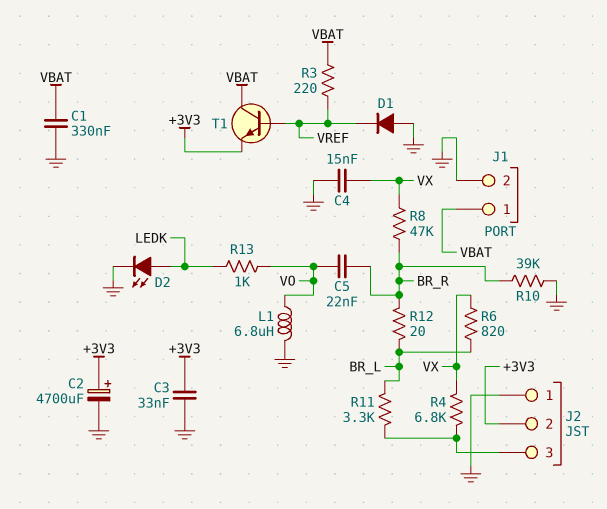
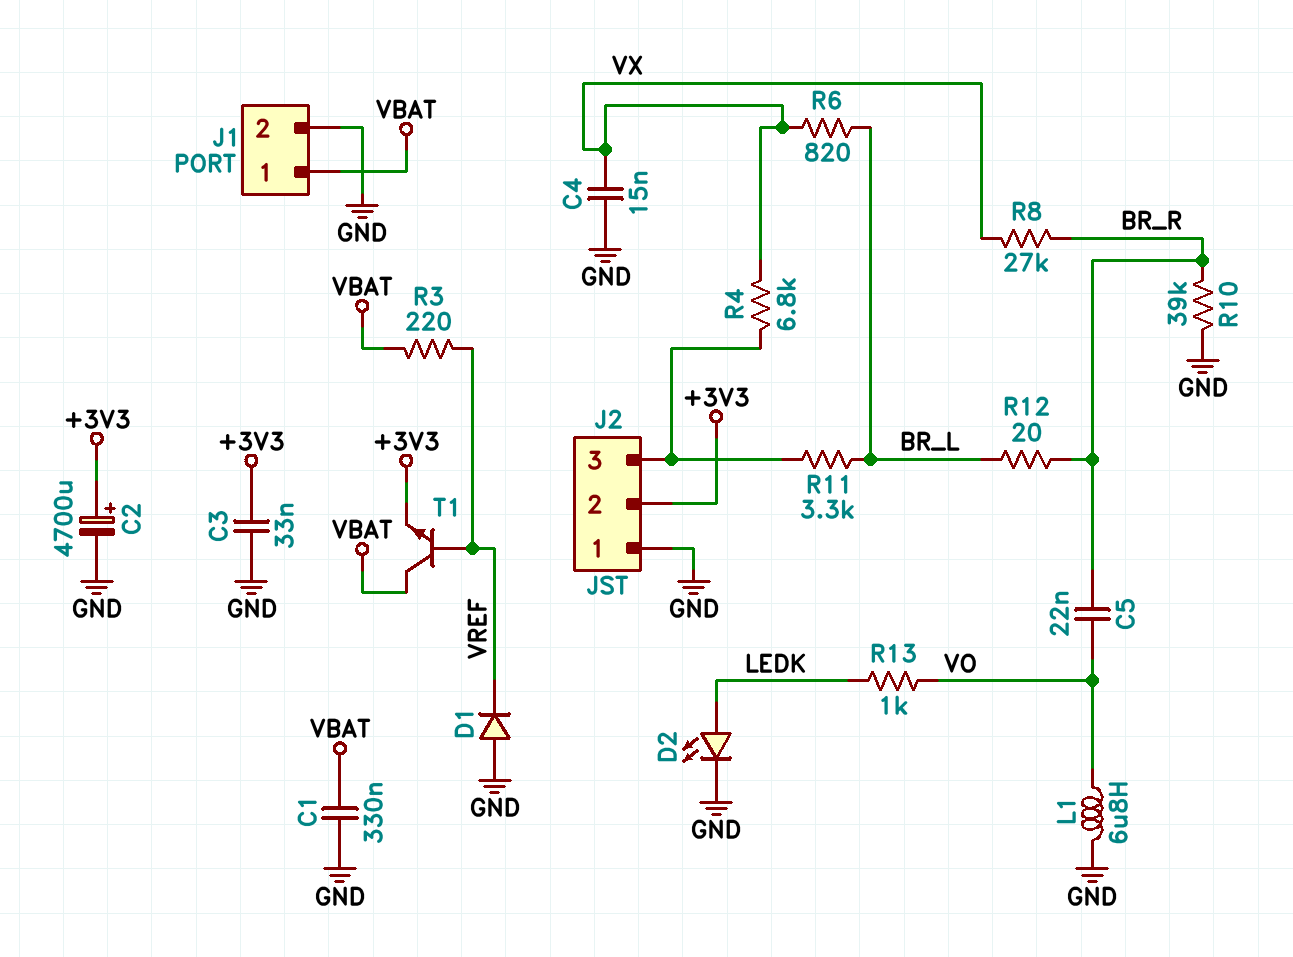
R8: 47k (BR_R, VX) -> 27k (BR_R, VX)

